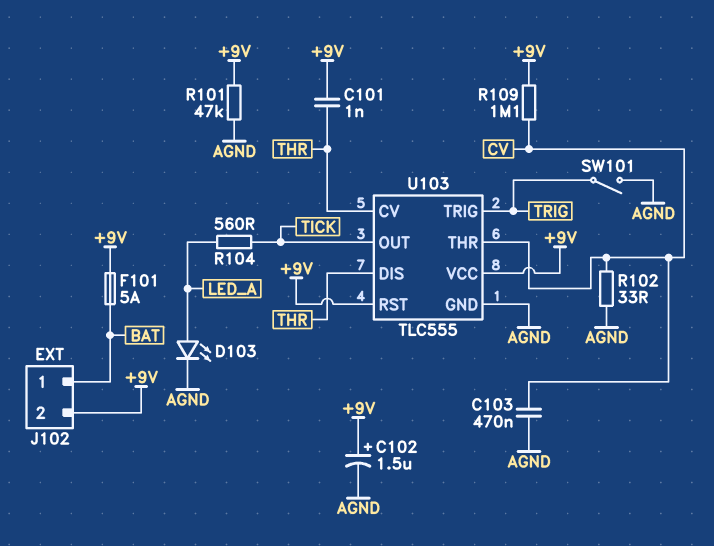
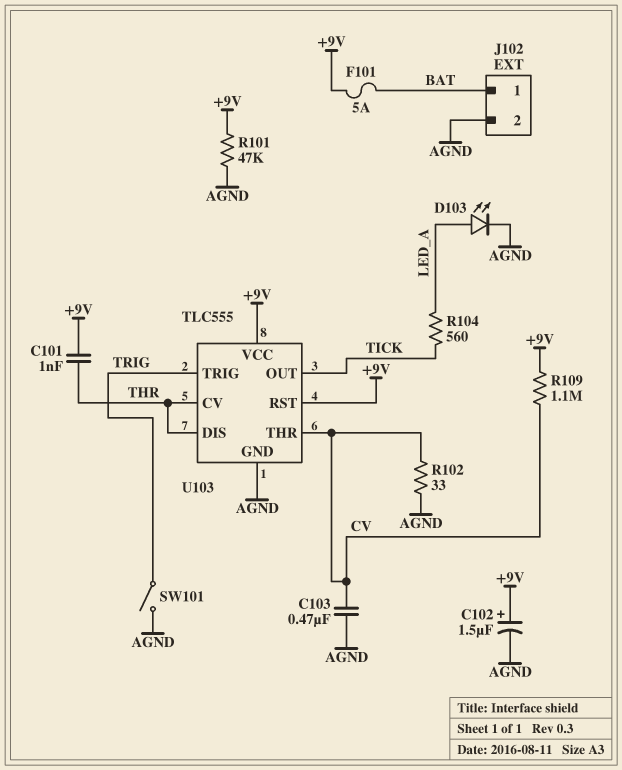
J102 pin 2: +9V -> AGND

